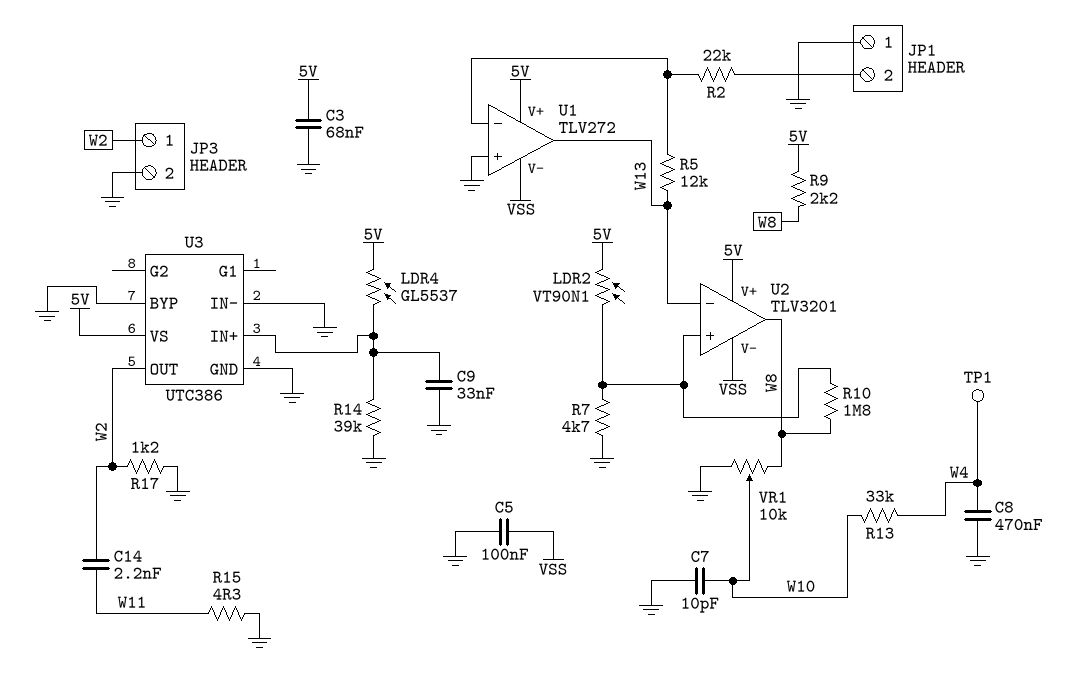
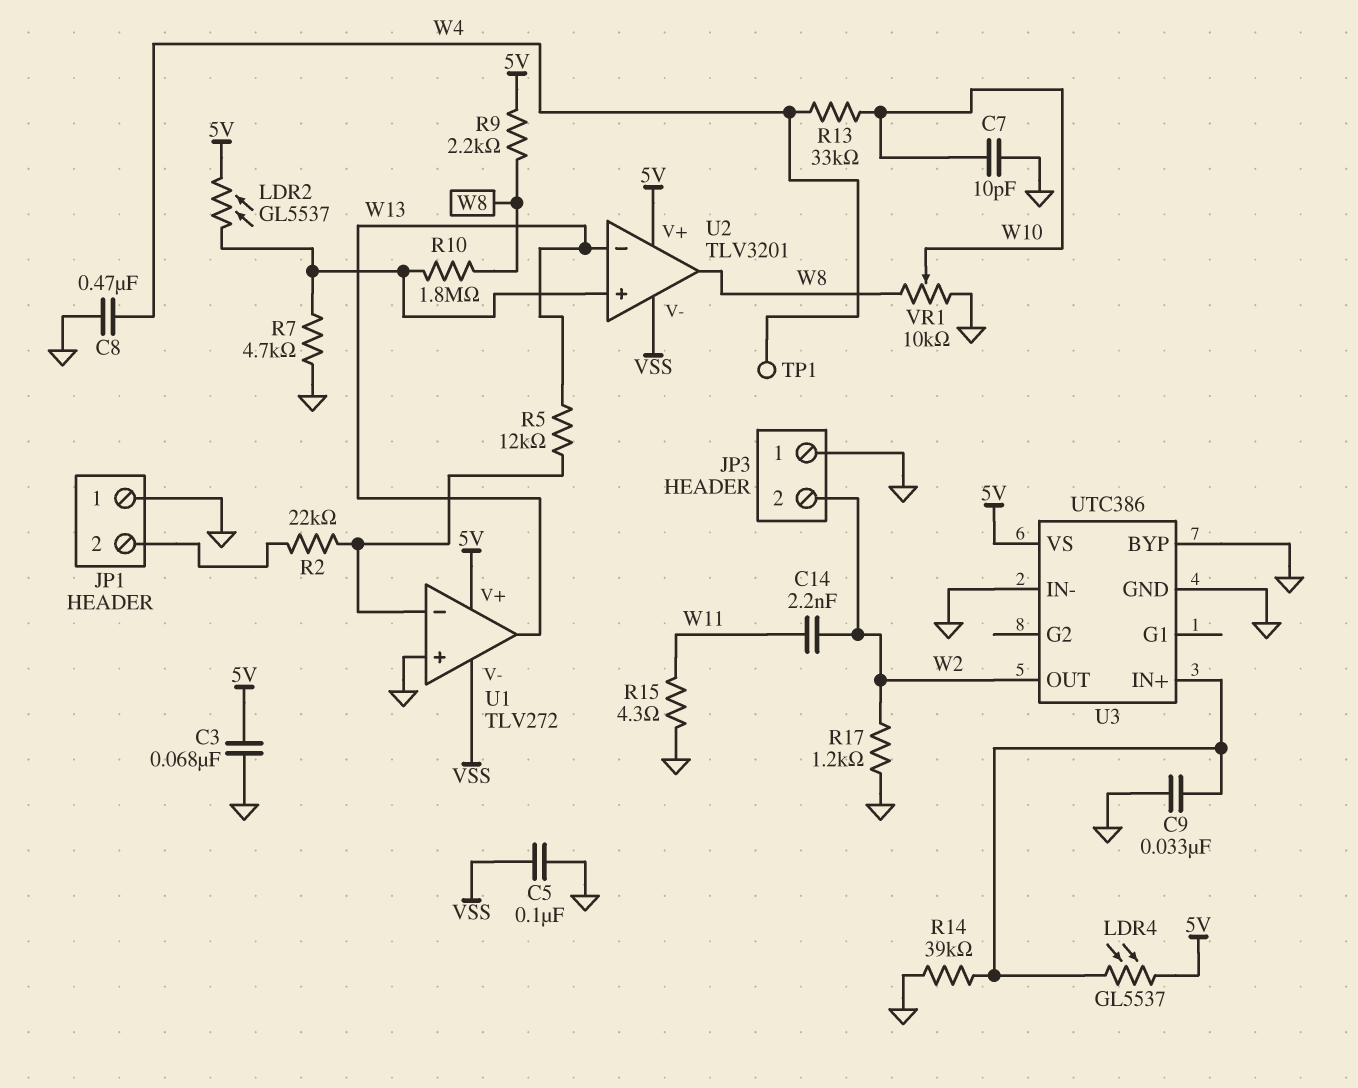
JP3 pin 1: W2 -> GND
JP3 pin 2: GND -> W2
LDR2: VT90N1 (5V, U2/in+) -> GL5537 (5V, U2/in+)

